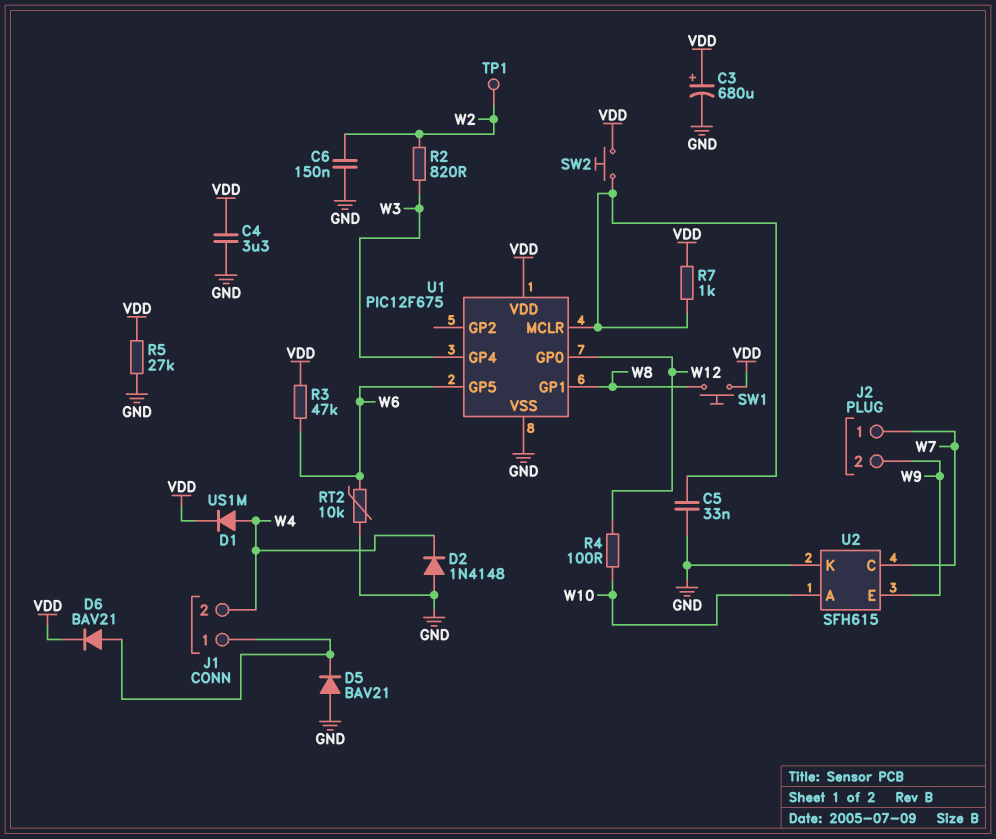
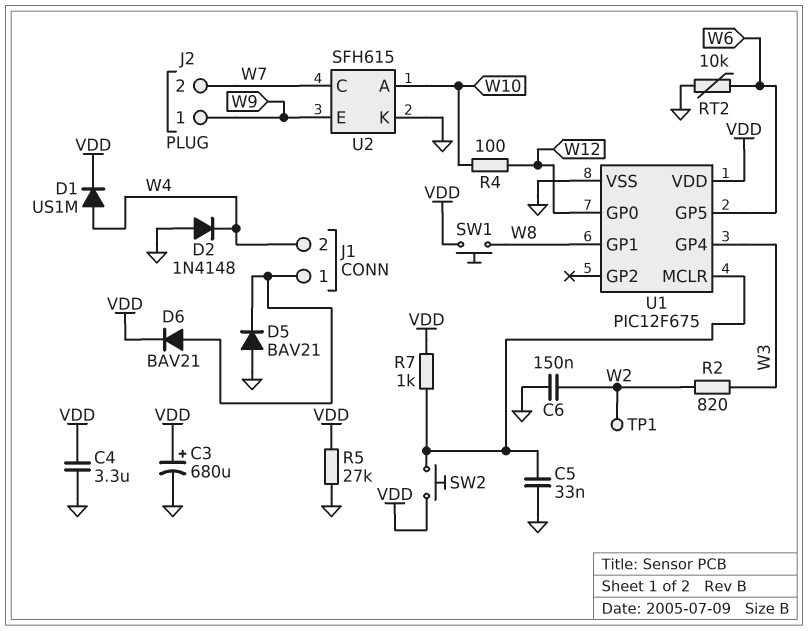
J2 pin 1: W7 -> W9
J2 pin 2: W9 -> W7
R3: 47k (VDD, W6) -> none

